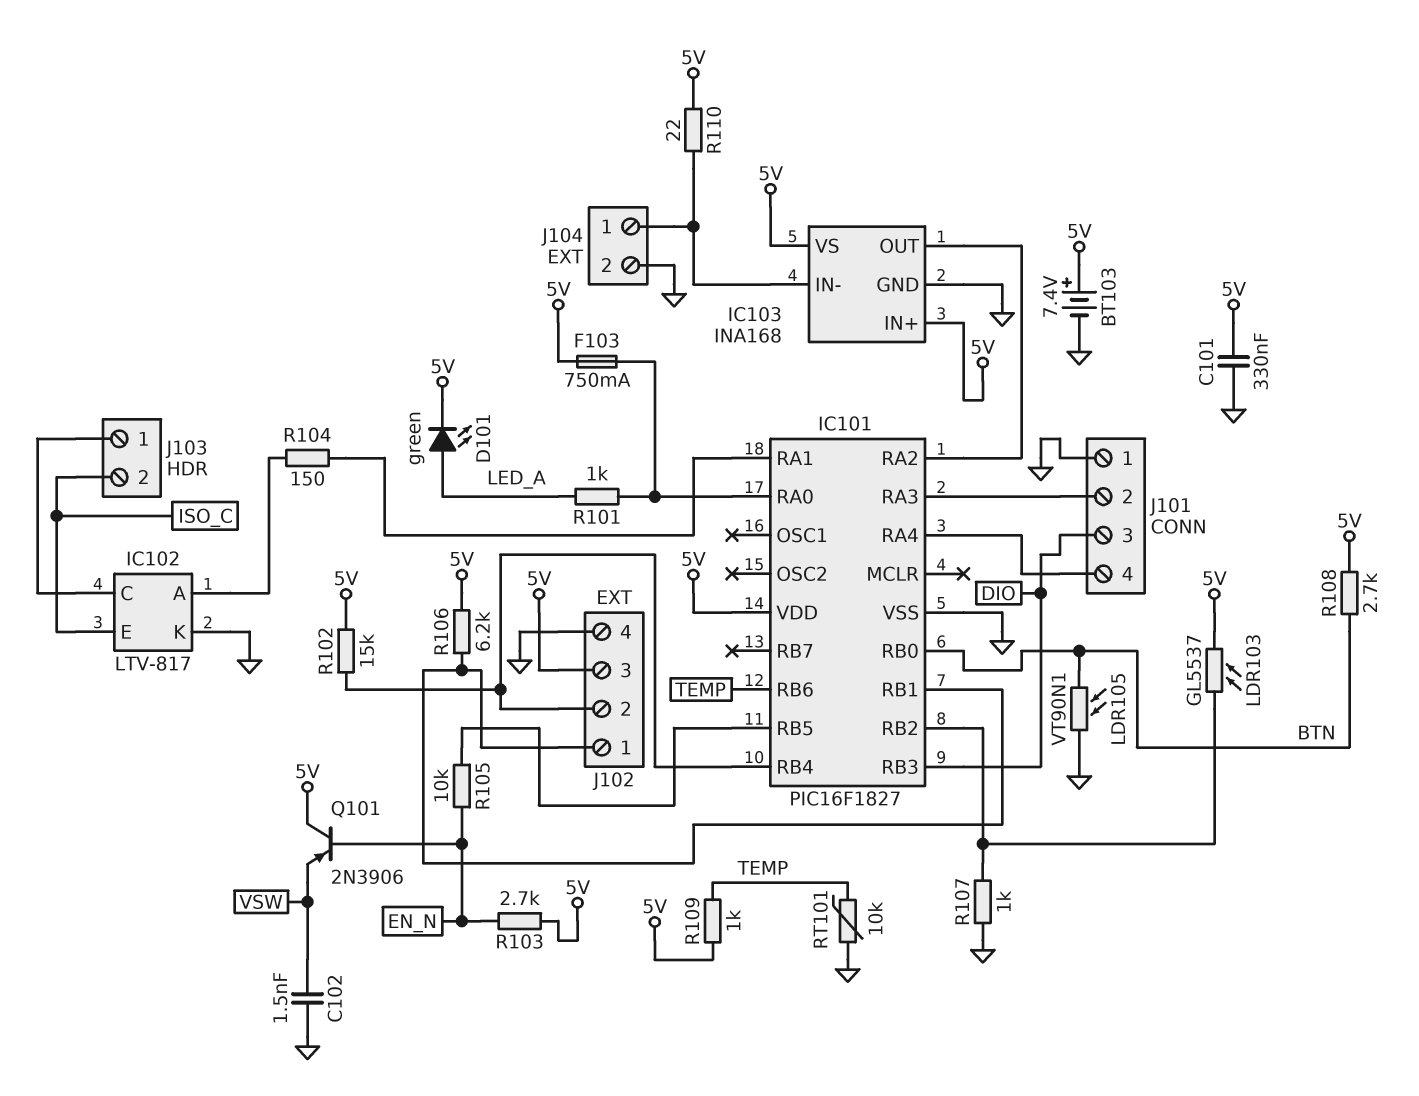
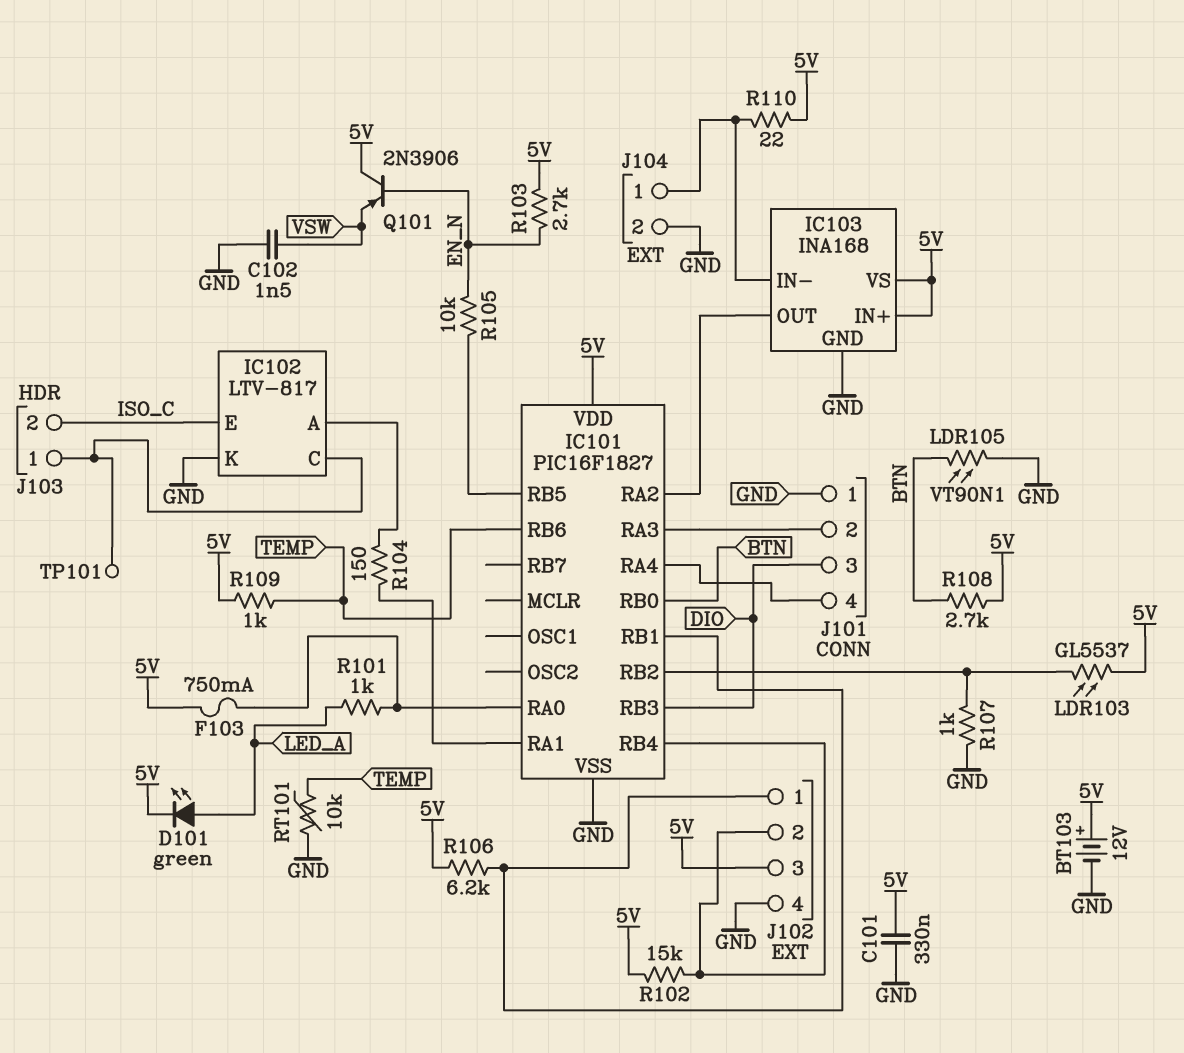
BT103: 7.4V (plus 5V, minus GND) -> 12V (plus 5V, minus GND)
TP101: none -> test point (IC102/C)

